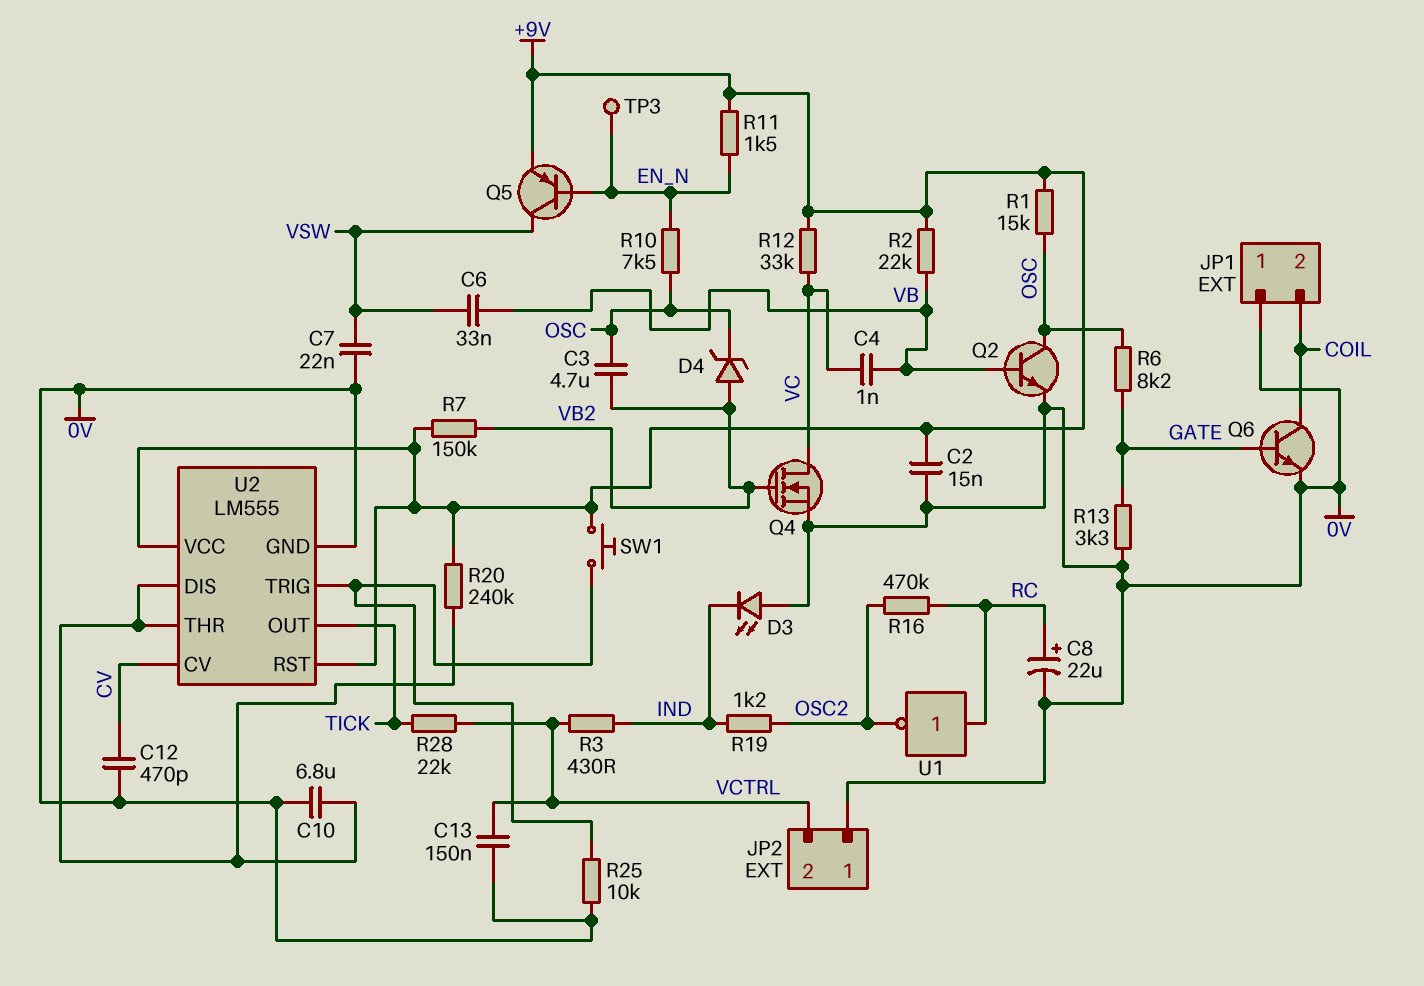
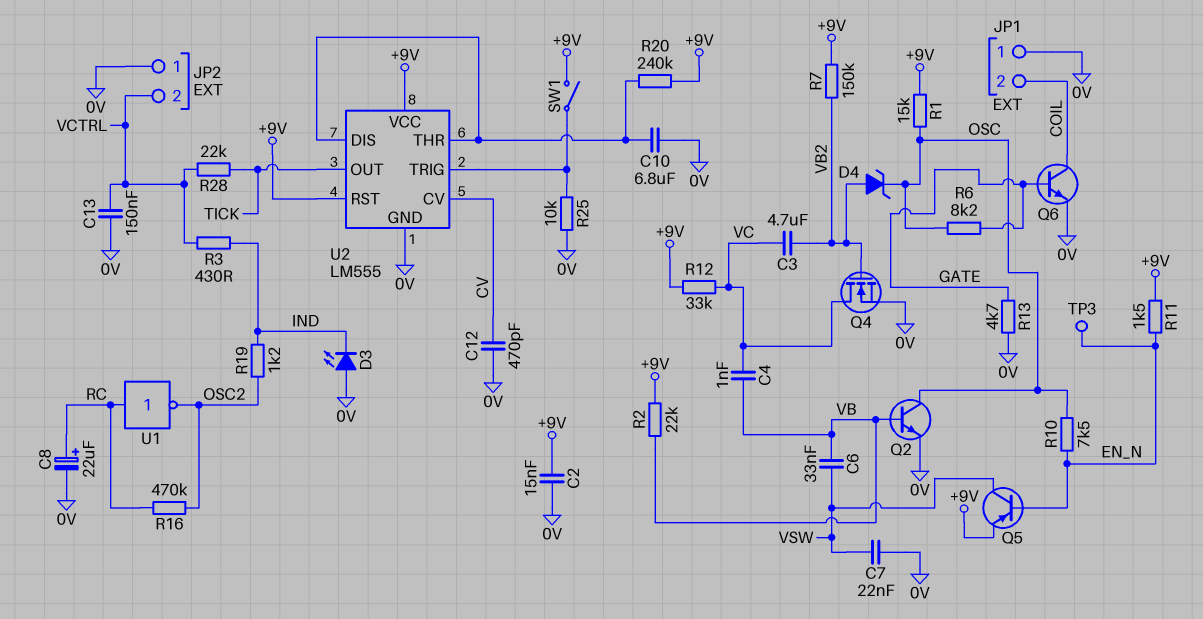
C3: 4.7uF (OSC, VB2) -> 4.7uF (VB2, VC)
R13: 3.3k (0V, GATE) -> 4.7k (0V, GATE)
SW1: button (+9V, U2/TRIG) -> switch (+9V, U2/TRIG)

